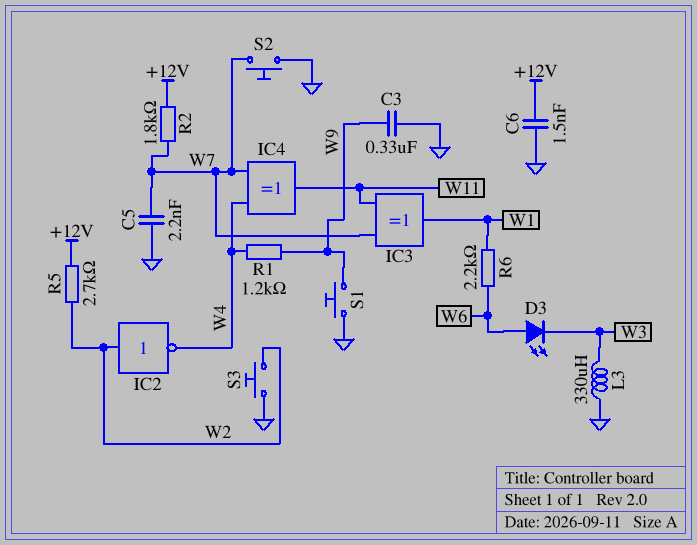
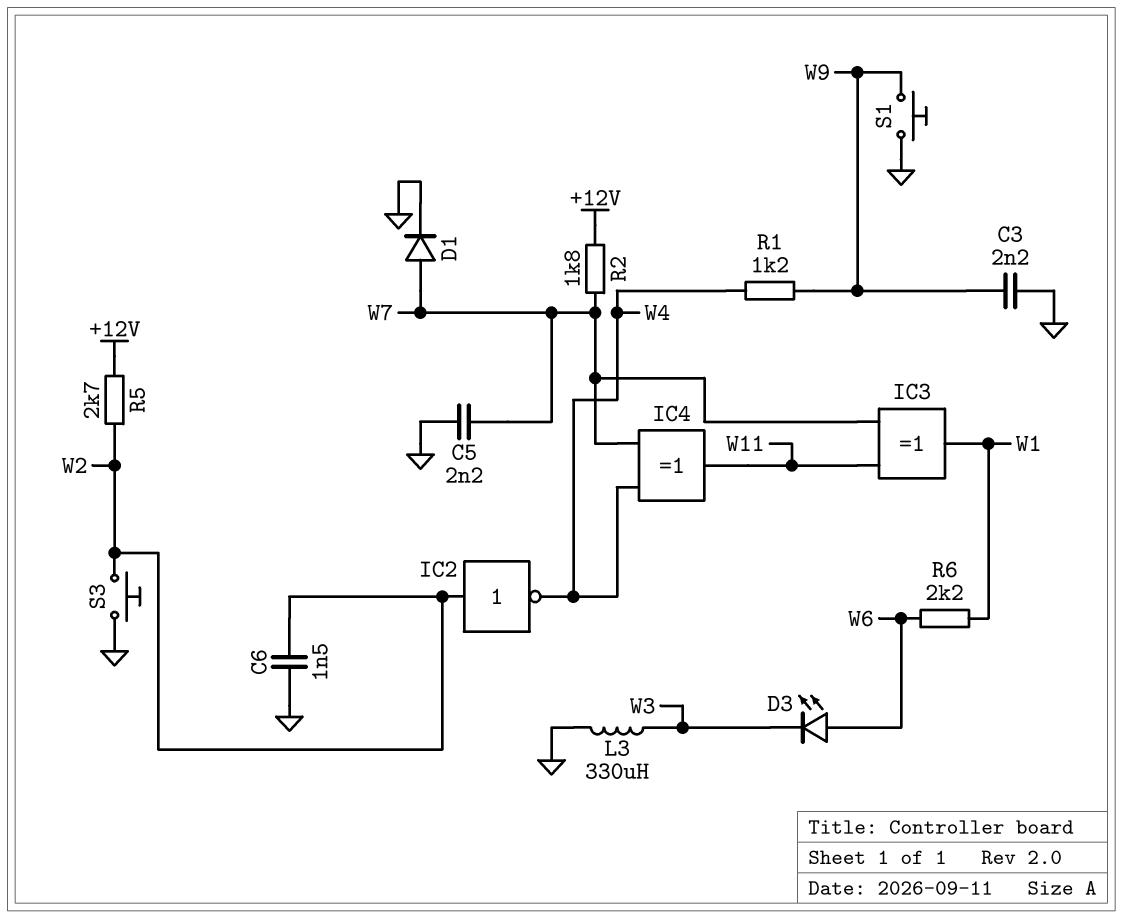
C3: 330nF (GND, W9) -> 2.2nF (GND, W9)
C6: 1.5nF (+12V, GND) -> 1.5nF (GND, W2)
D1: none -> diode (A W7, K GND)
S2: button (GND, W7) -> none

